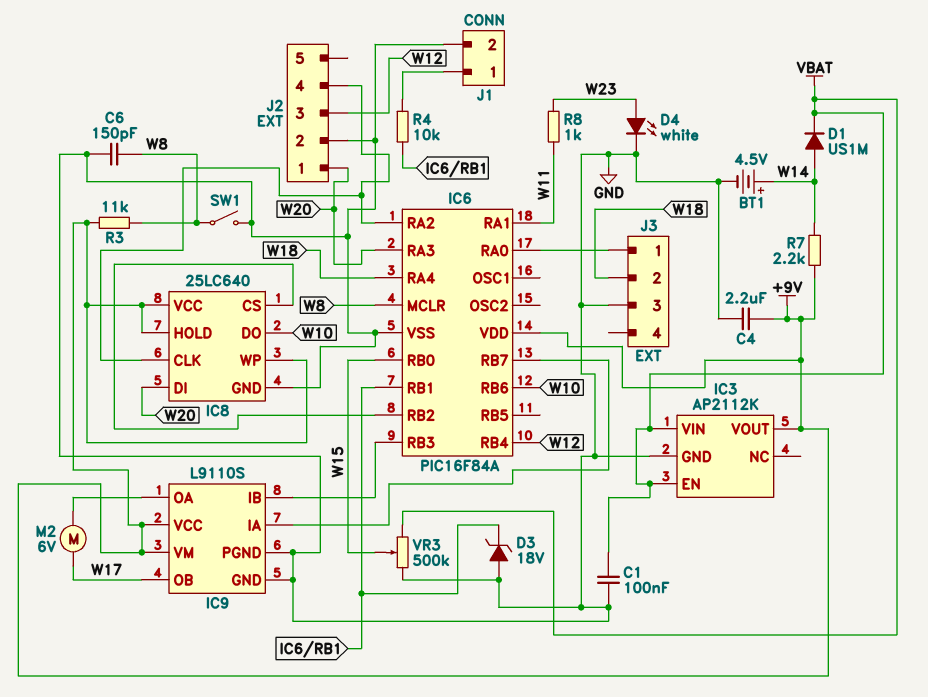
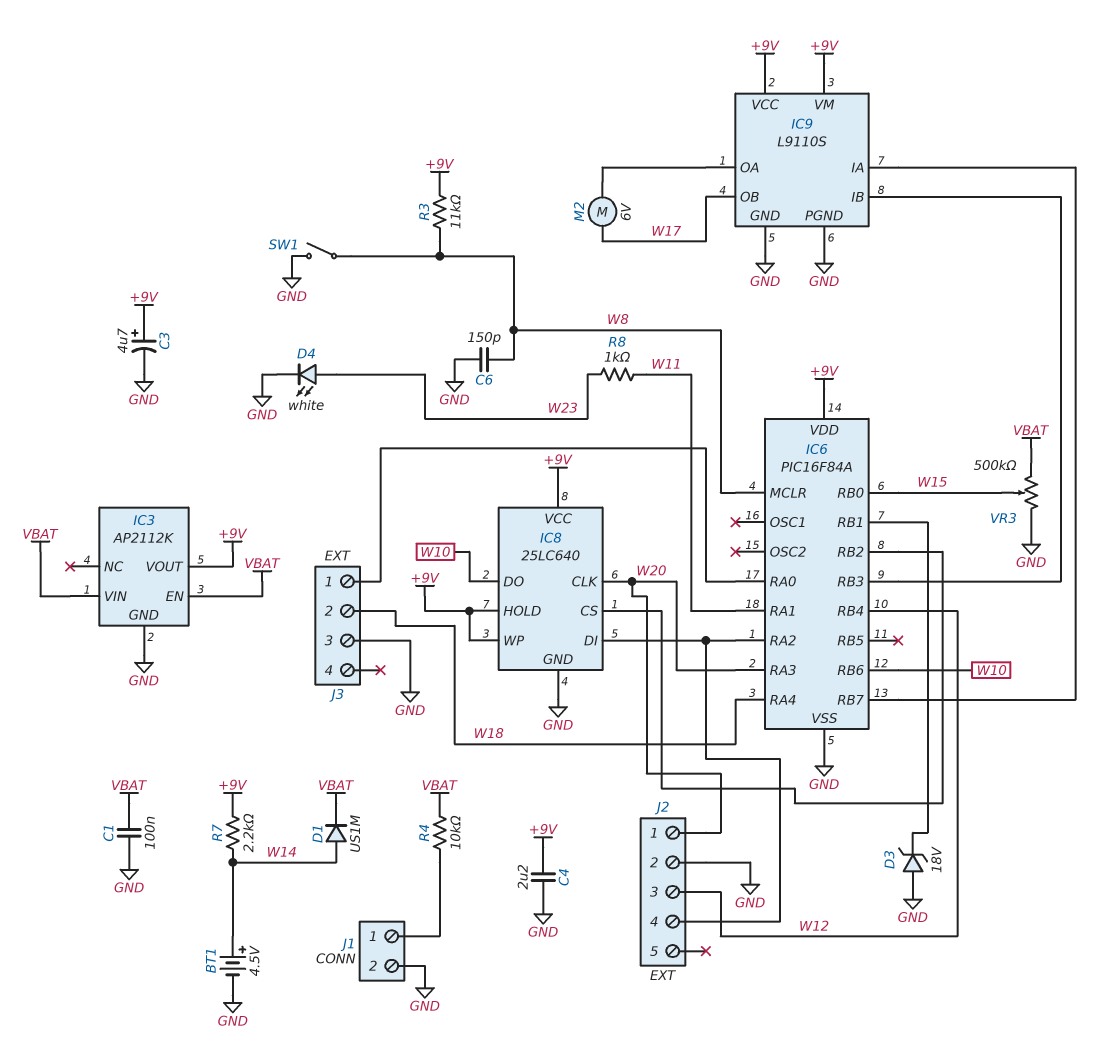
C3: none -> 4.7uF (plus +9V, minus GND)
IC8 pin CLK: IC6/RA2 -> W20
IC8 pin DI: W20 -> IC6/RA2
R4: 10k (IC6/RB1, J1/1) -> 10k (J1/1, VBAT)

